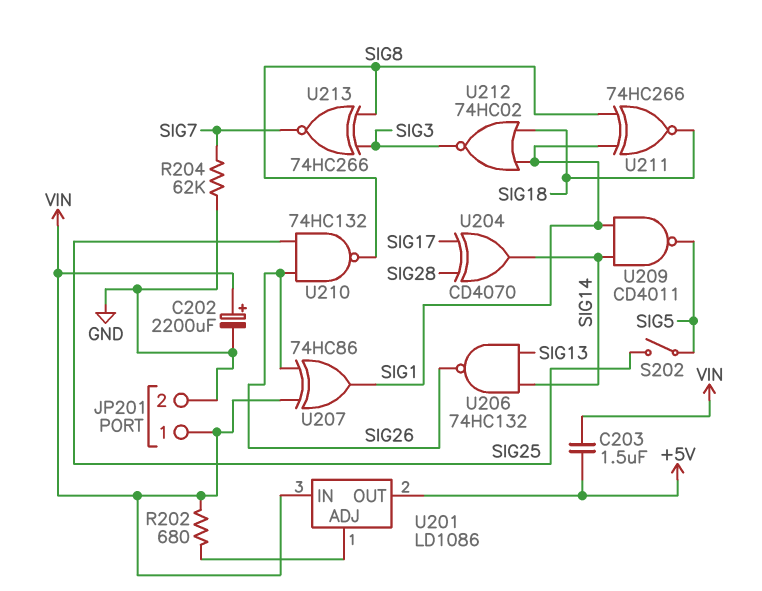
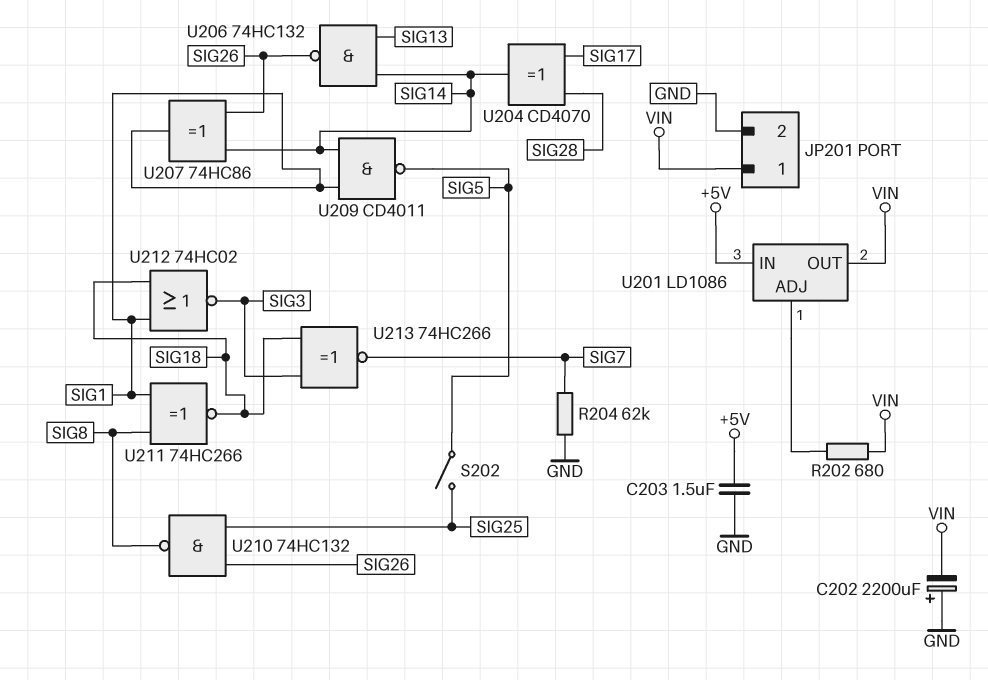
C202: 2200uF (plus VIN, minus GND) -> 2200uF (plus GND, minus VIN)
C203: 1.5uF (+5V, VIN) -> 1.5uF (+5V, GND)
U201 pin IN: VIN -> +5V
U201 pin OUT: +5V -> VIN
U207: XOR 74HC86 (in SIG26, in VIN, out SIG1) -> XOR 74HC86 (in SIG14, in SIG26, out SIG1)
U213: XNOR 74HC266 (in SIG3, in SIG8, out SIG7) -> XNOR 74HC266 (in SIG3, in SIG18, out SIG7)

